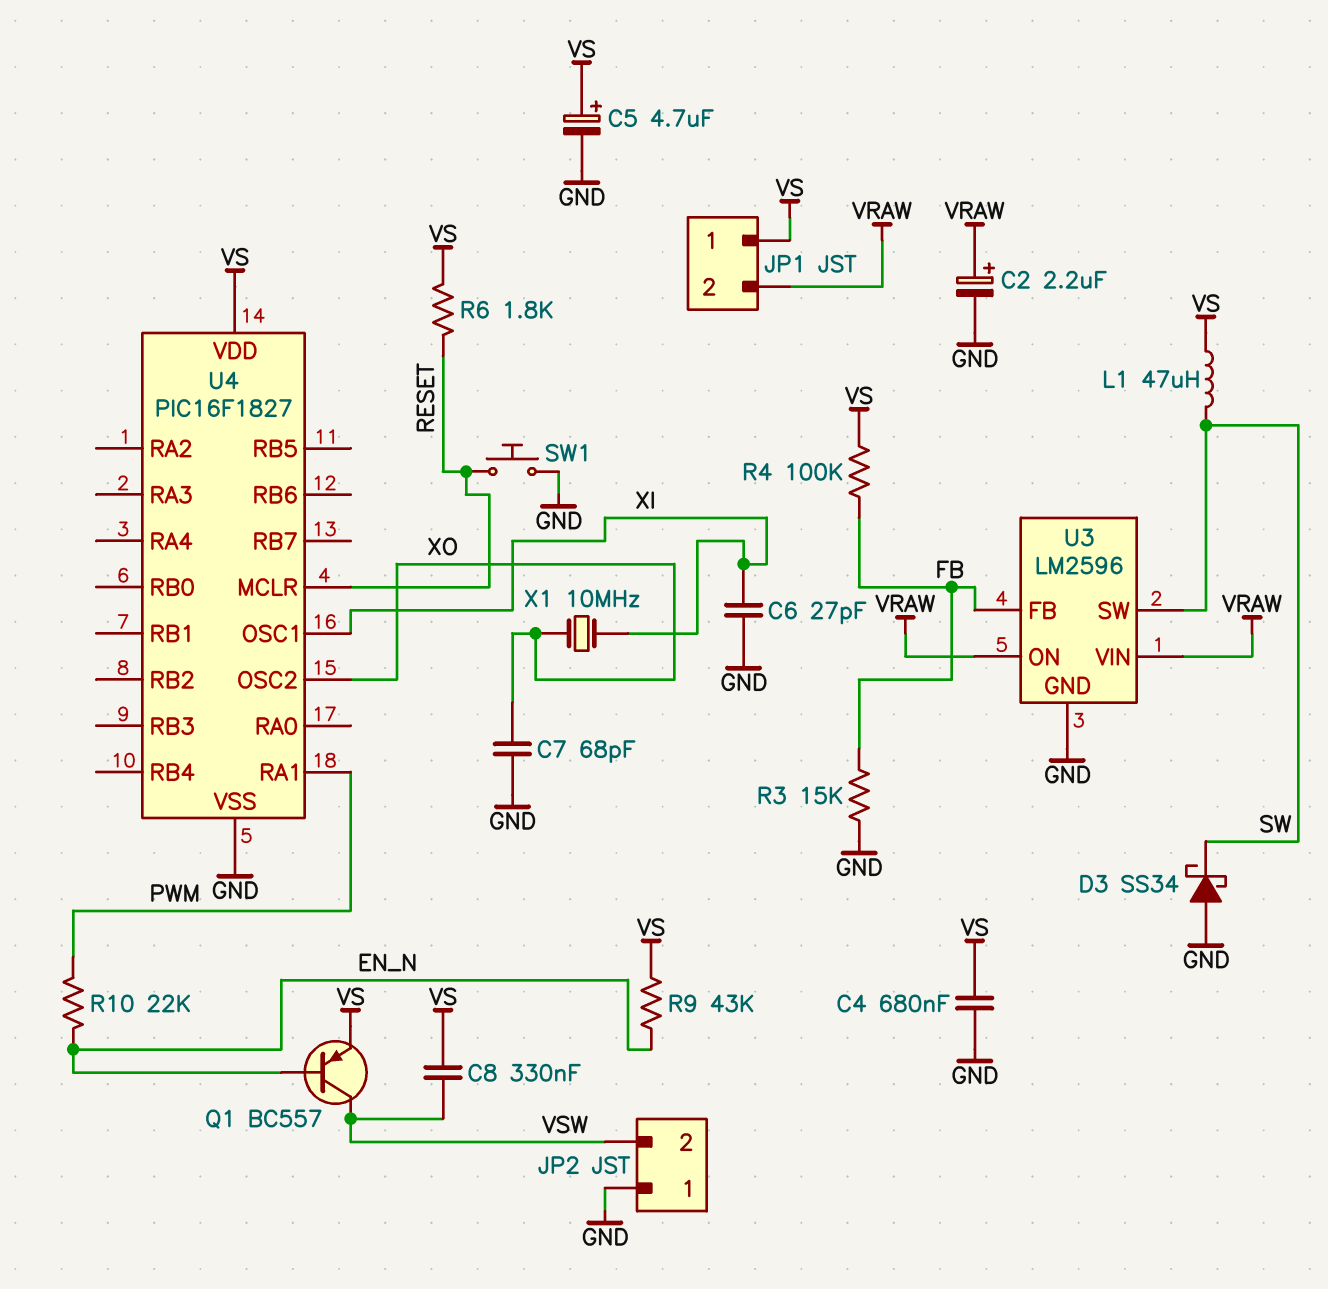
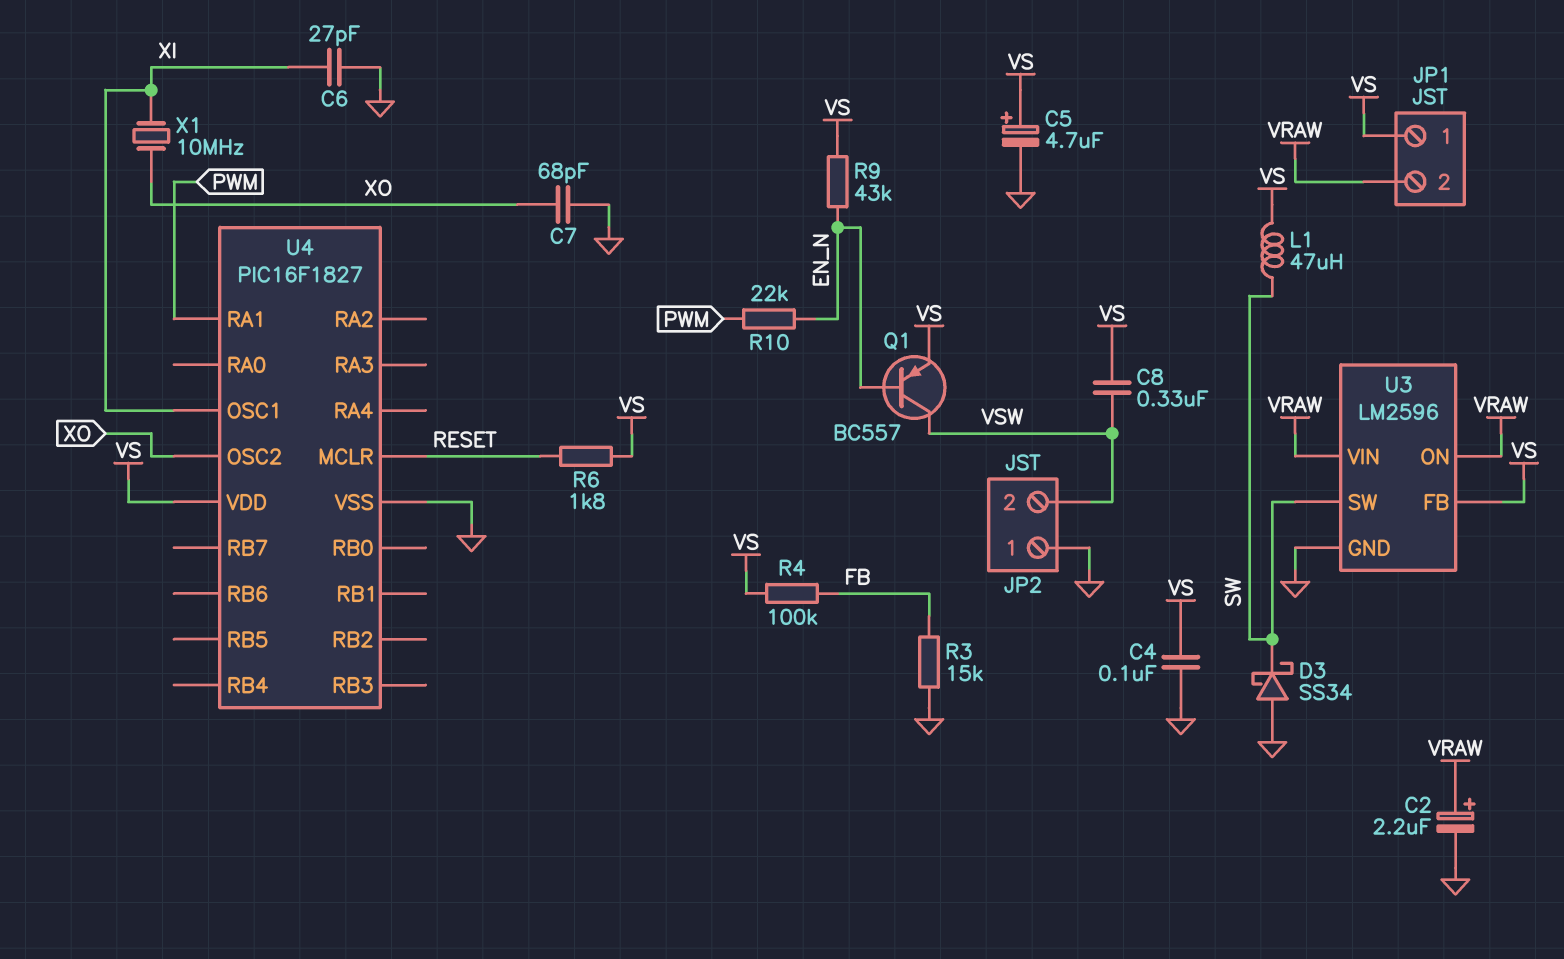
C4: 680nF (GND, VS) -> 100nF (GND, VS)
SW1: button (GND, RESET) -> none
U3 pin FB: FB -> VS

